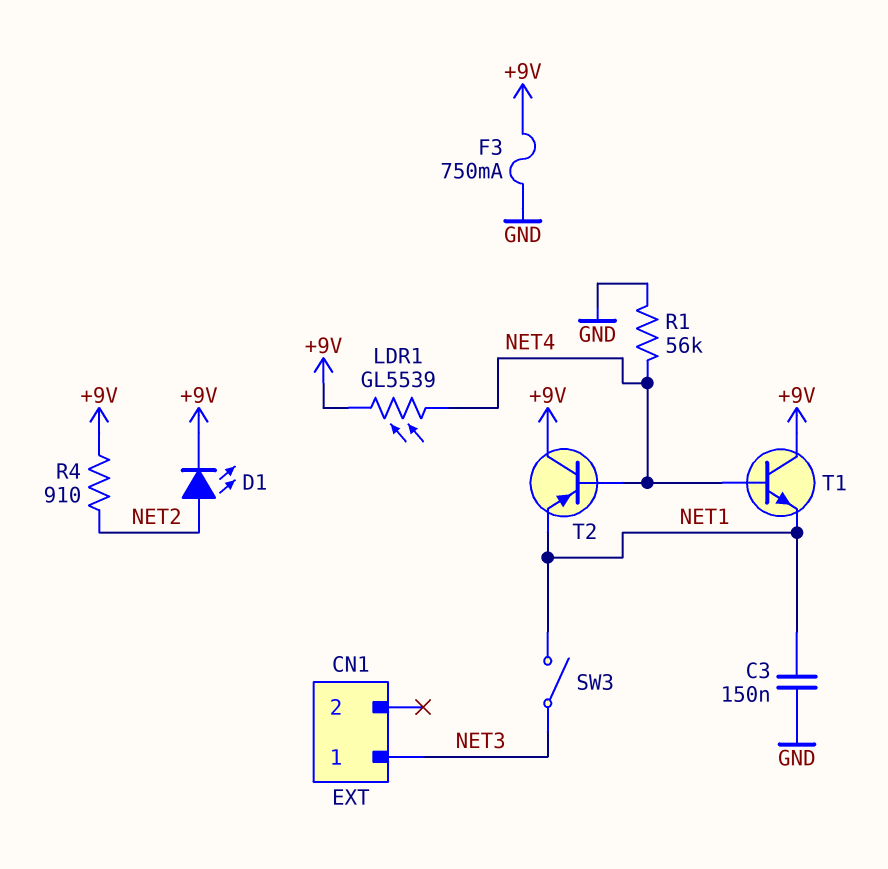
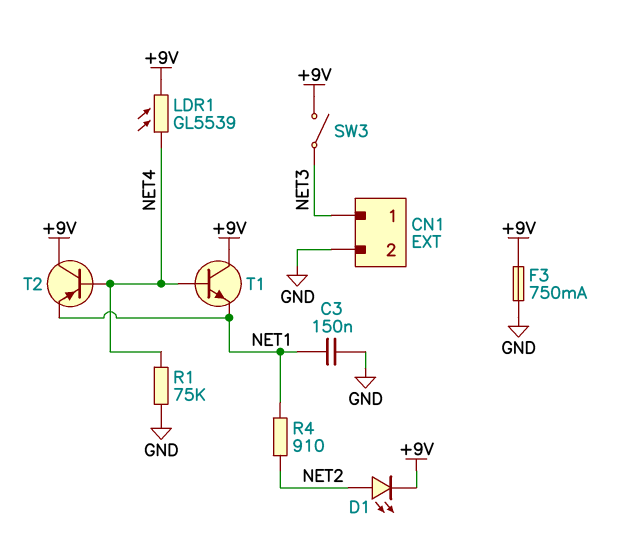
CN1 pin 2: none -> GND
R1: 56k (GND, NET4) -> 75k (GND, NET4)
R4: 910 (+9V, NET2) -> 910 (NET1, NET2)
SW3: switch (NET1, NET3) -> switch (+9V, NET3)

